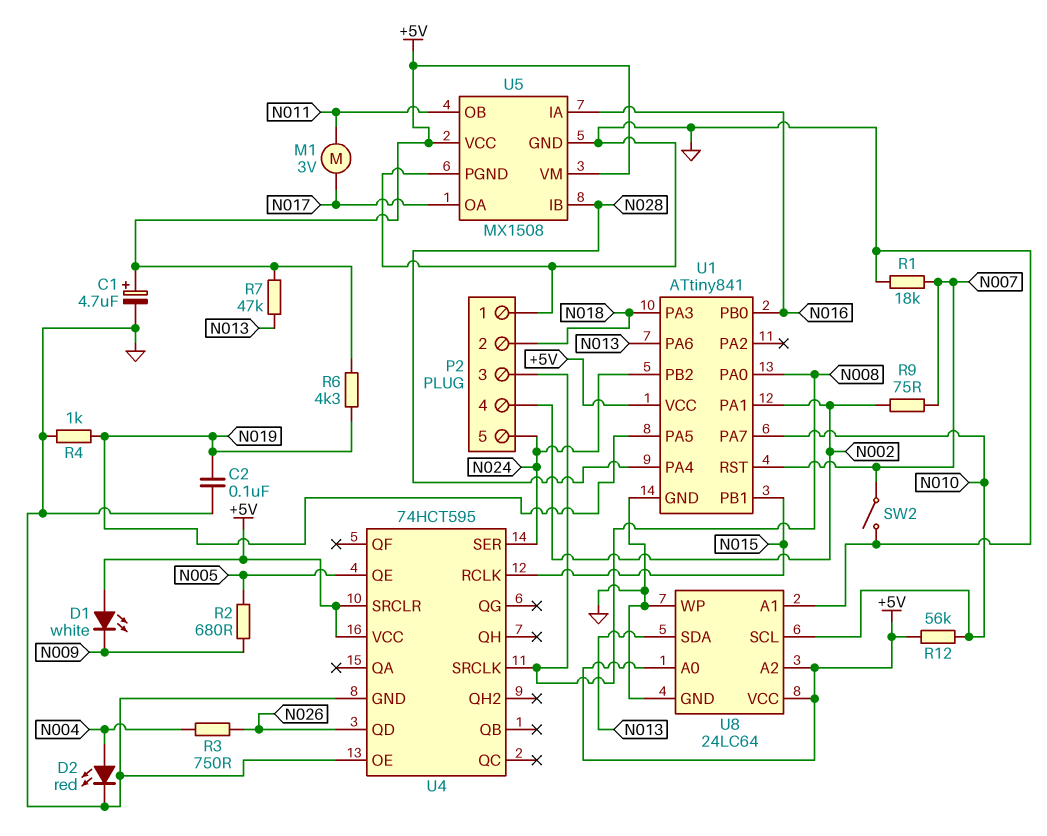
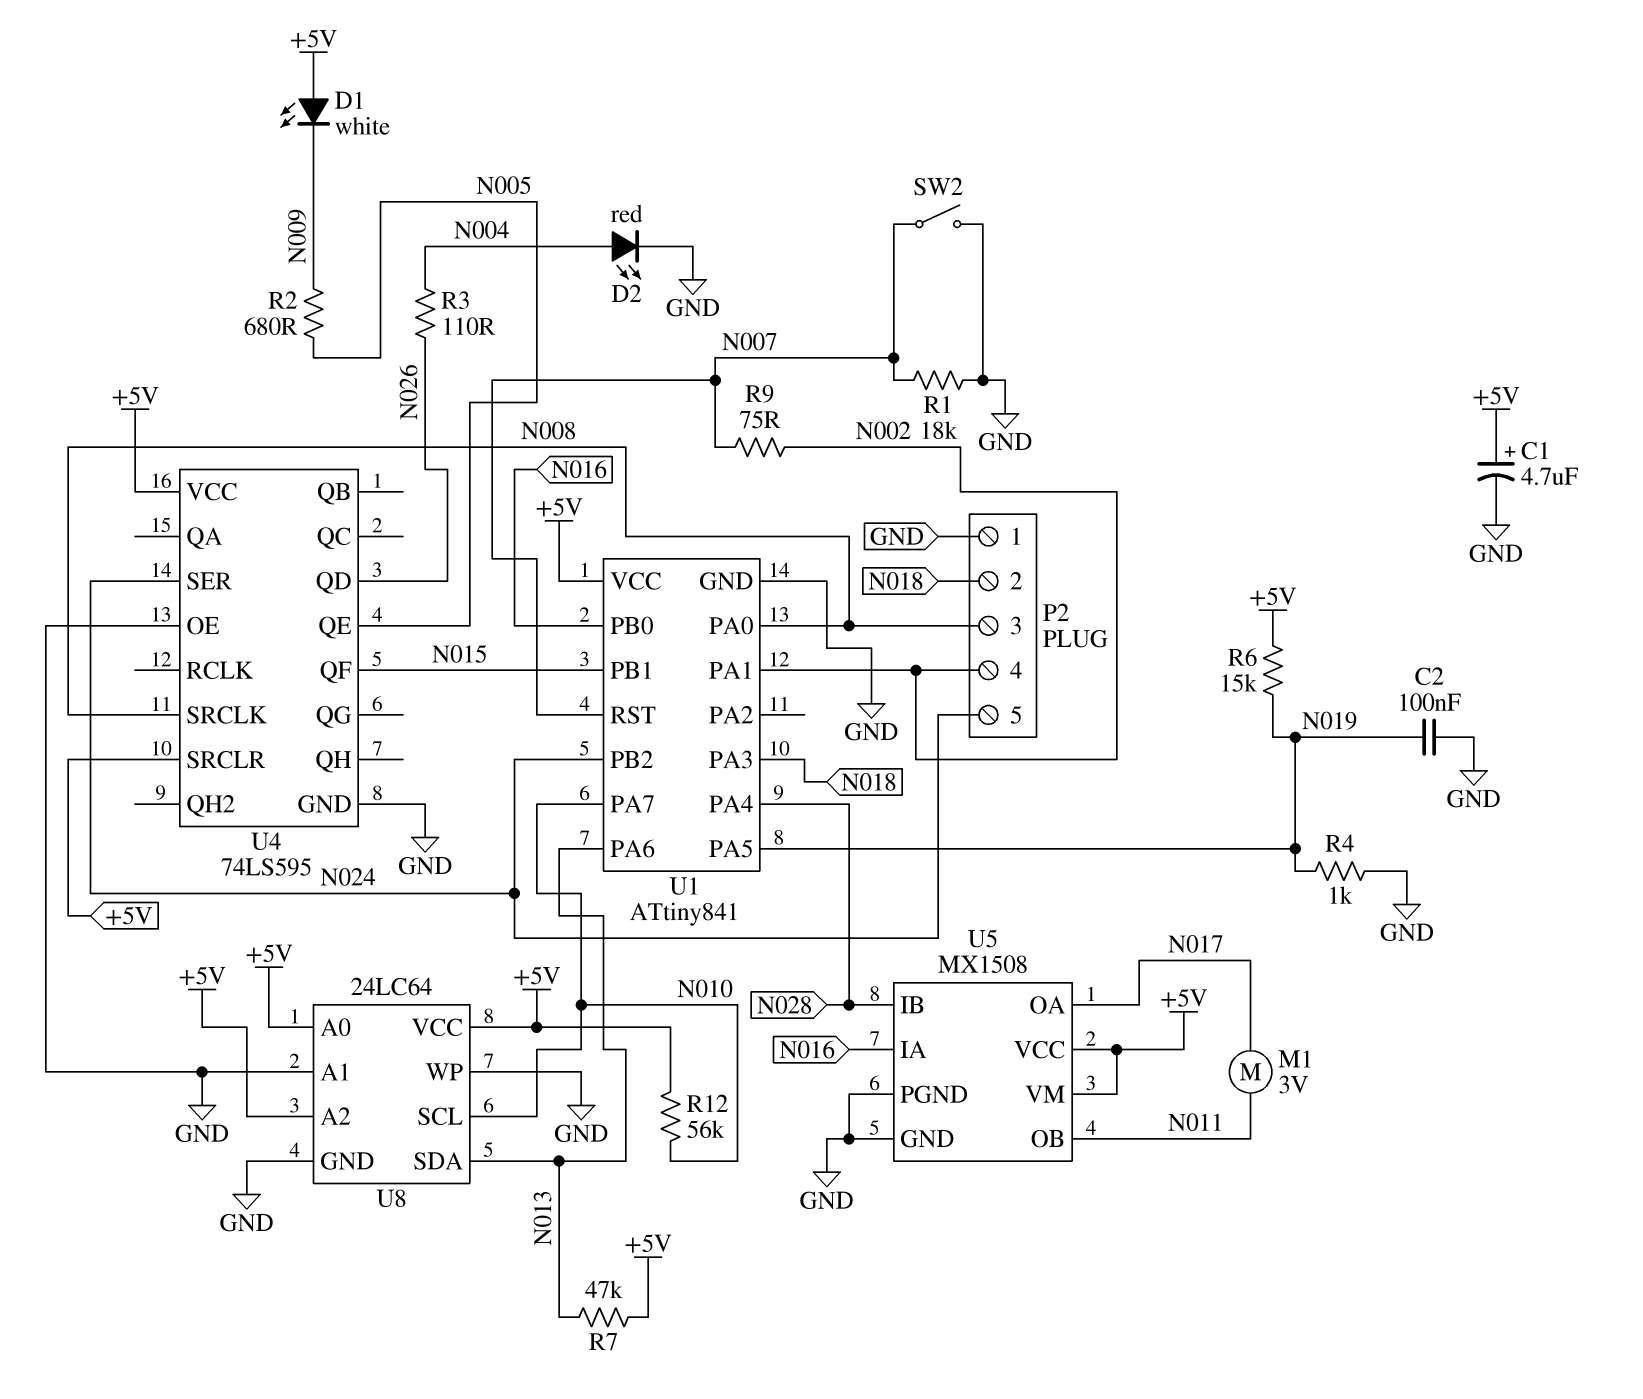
R3: 750 (N004, N026) -> 110 (N004, N026)
R6: 4.3k (+5V, N019) -> 15k (+5V, N019)
U4: 74HCT595 -> 74LS595
U4 pin QF: none -> N015
U4 pin RCLK: N015 -> none

